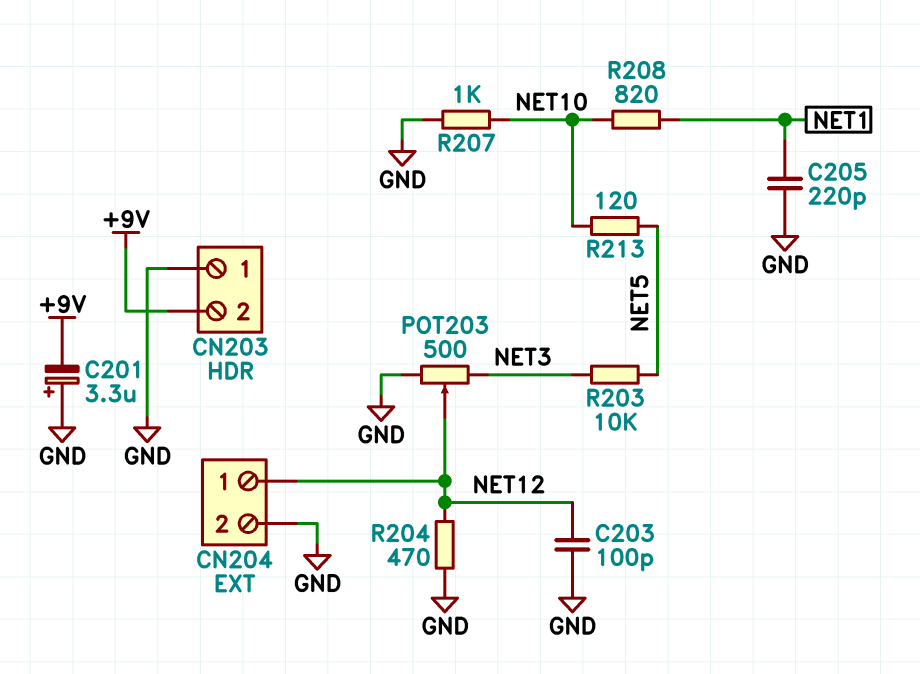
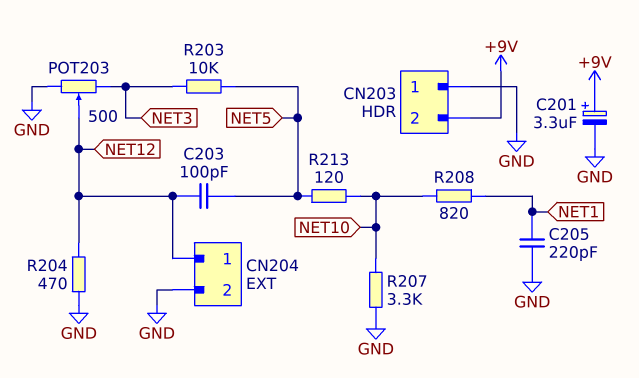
C201: 3.3uF (plus GND, minus +9V) -> 3.3uF (plus +9V, minus GND)
C203: 100pF (GND, NET12) -> 100pF (NET5, NET12)
R207: 1k (GND, NET10) -> 3.3k (GND, NET10)

